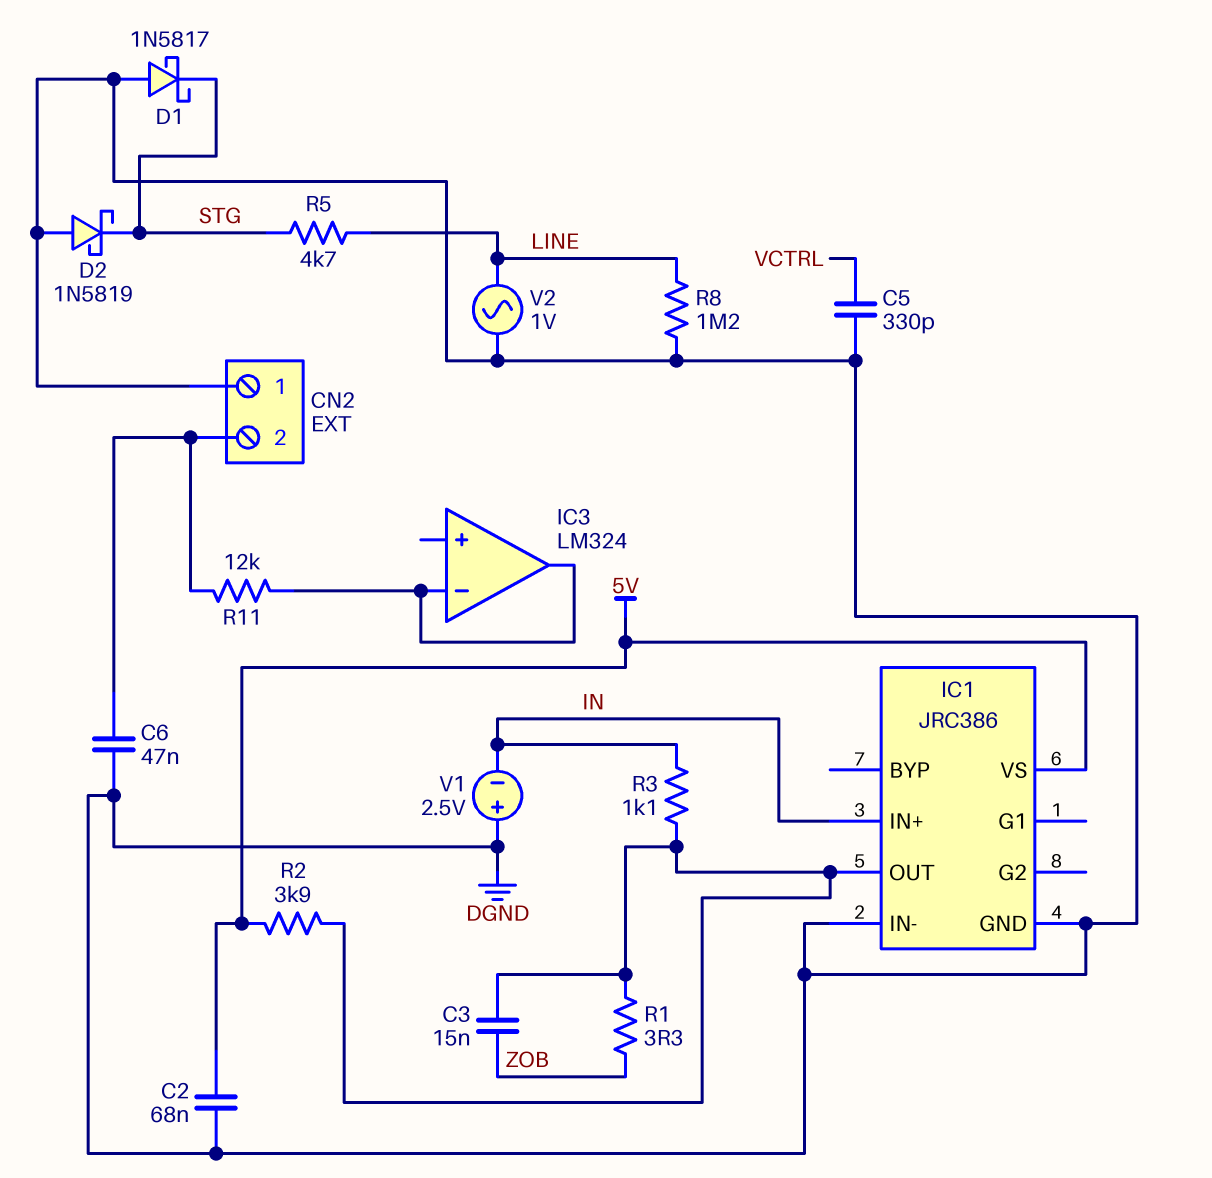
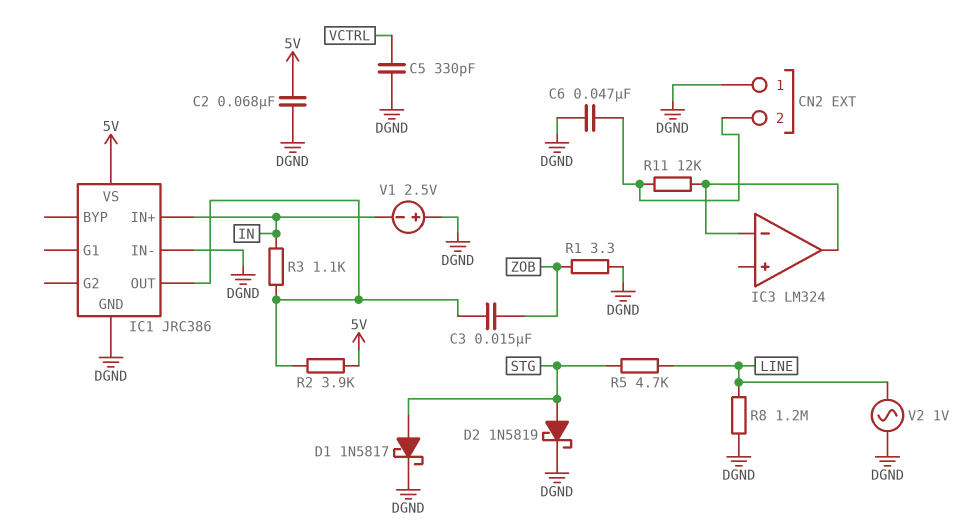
D1: schottky 1N5817 (A DGND, K STG) -> schottky 1N5817 (A STG, K DGND)
D2: schottky 1N5819 (A DGND, K STG) -> schottky 1N5819 (A STG, K DGND)
R1: 3.3 (IC1/OUT, ZOB) -> 3.3 (DGND, ZOB)

